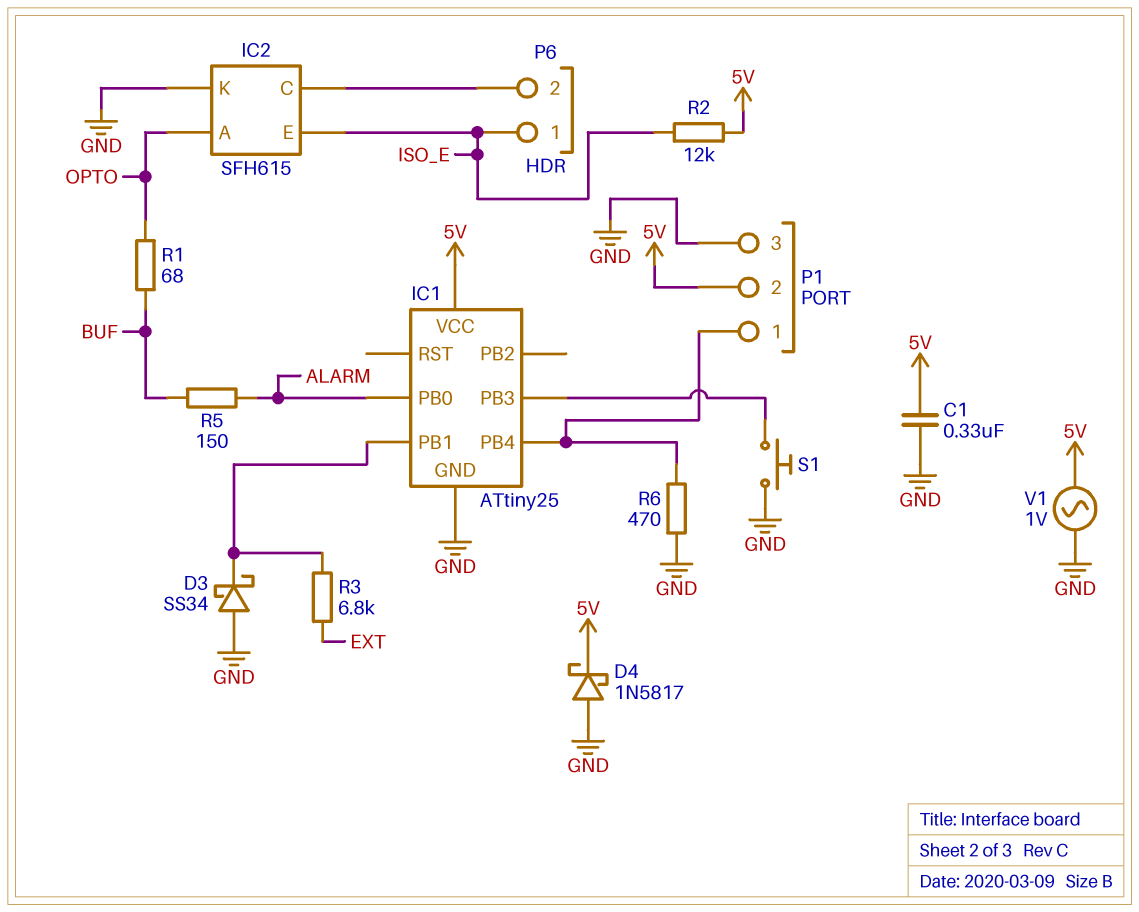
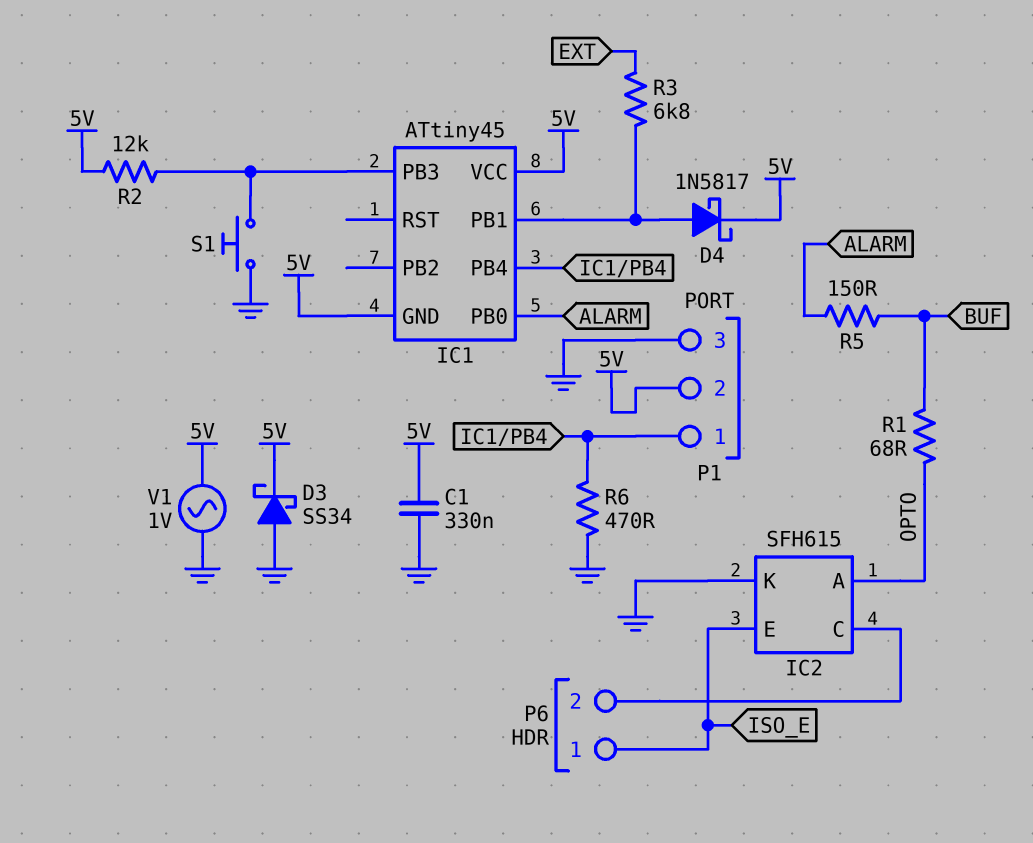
D3: schottky SS34 (A GND, K IC1/PB1) -> schottky SS34 (A GND, K 5V)
D4: schottky 1N5817 (A GND, K 5V) -> schottky 1N5817 (A IC1/PB1, K 5V)
IC1: ATtiny25 -> ATtiny45
IC1 pin GND: GND -> 5V
R2: 12k (5V, ISO_E) -> 12k (5V, IC1/PB3)

